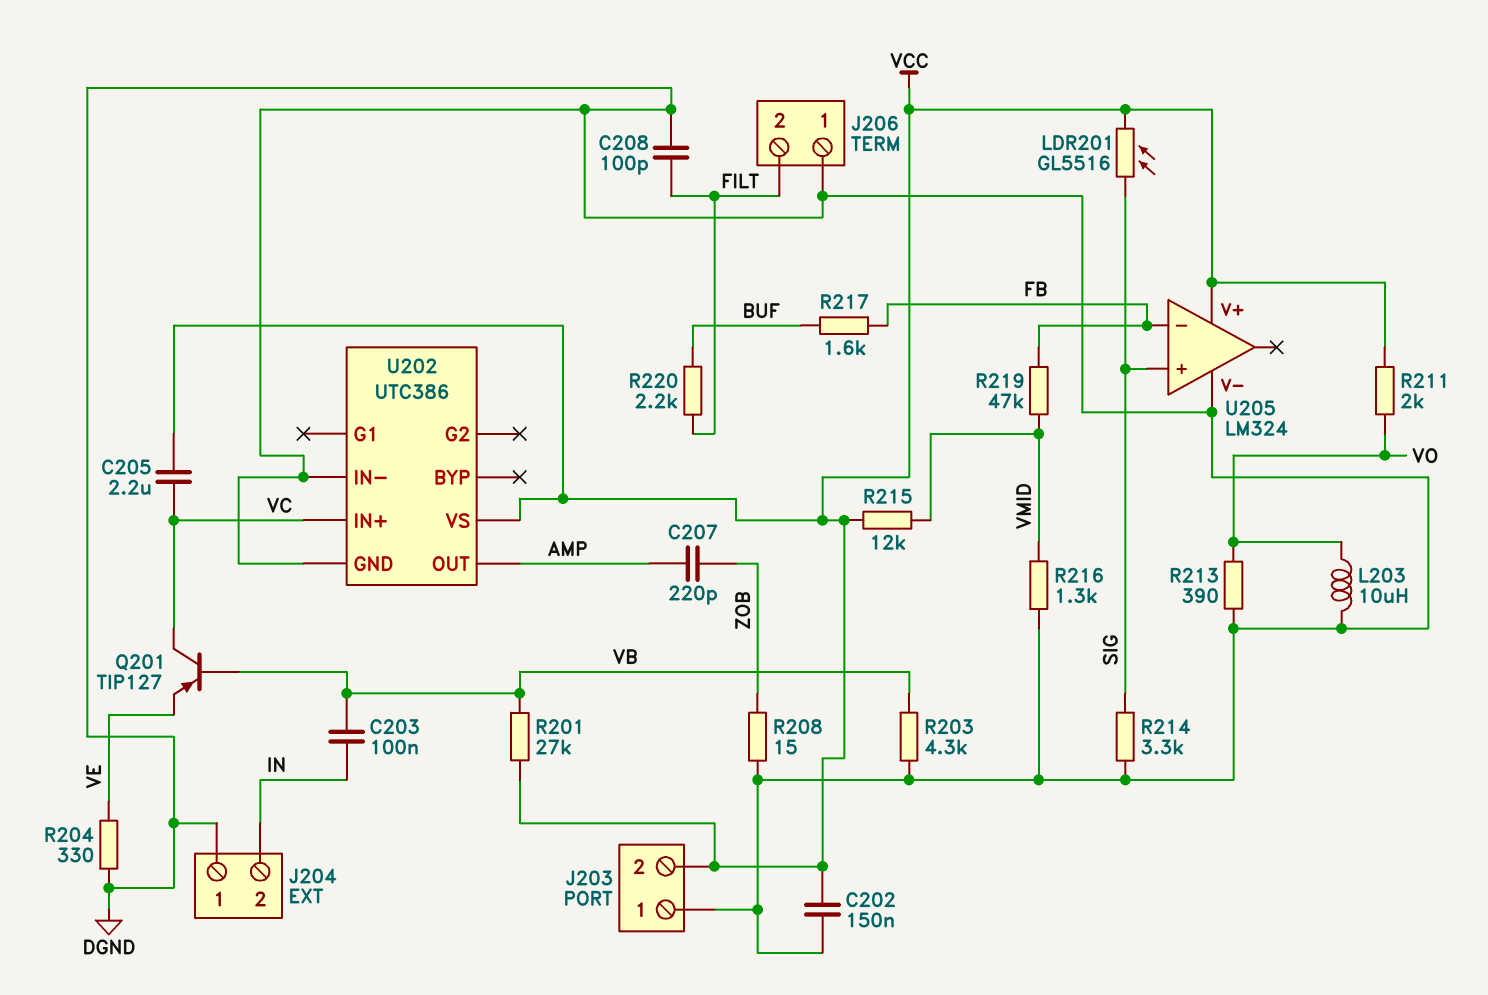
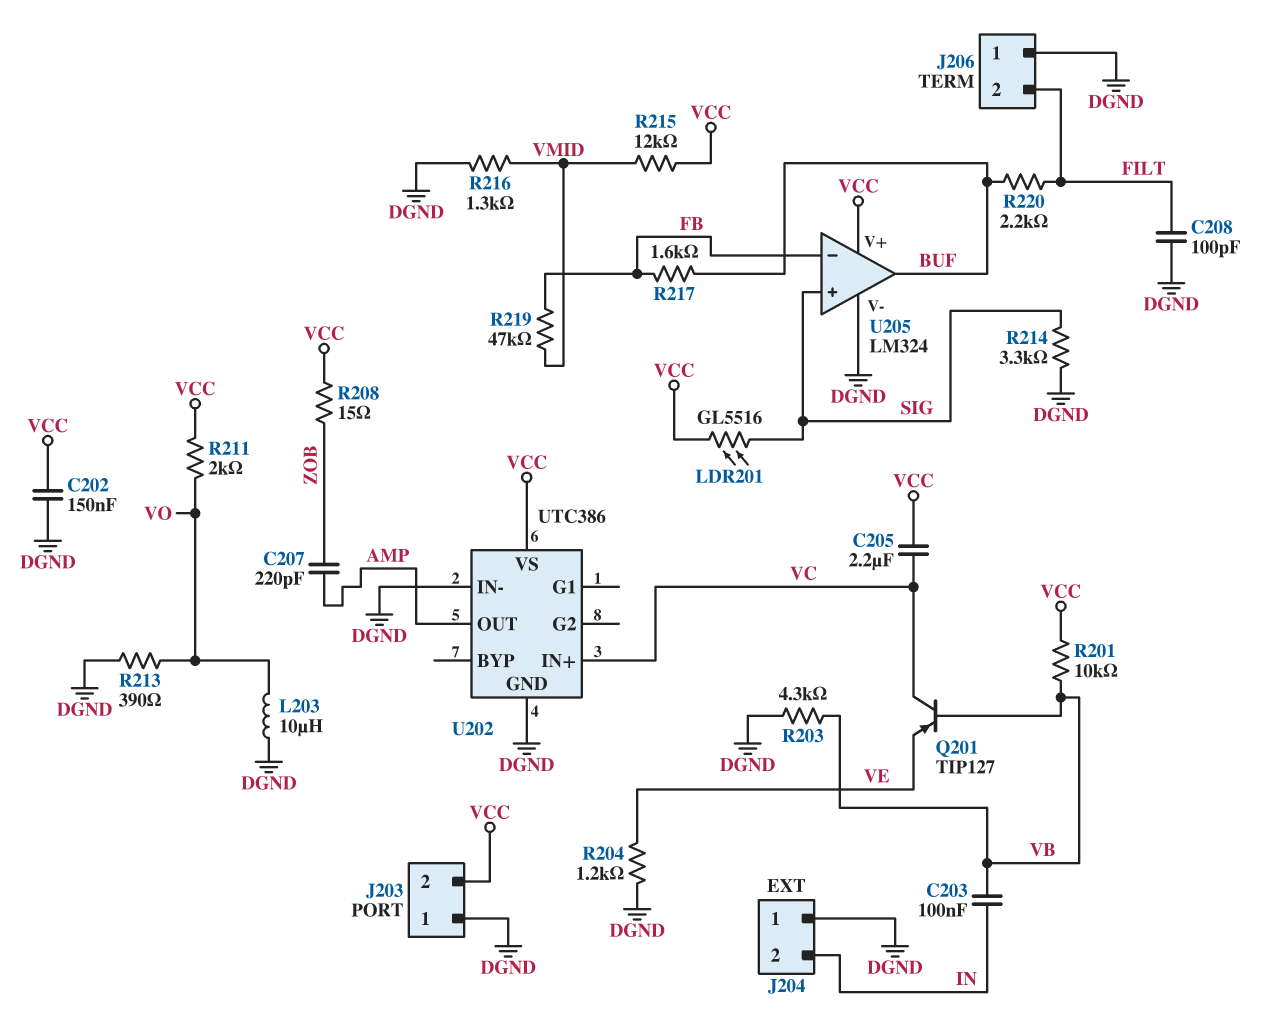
R201: 27k (VB, VCC) -> 10k (VB, VCC)
R204: 330 (DGND, VE) -> 1.2k (DGND, VE)
R208: 15 (DGND, ZOB) -> 15 (VCC, ZOB)
U205 pin out: none -> BUF

